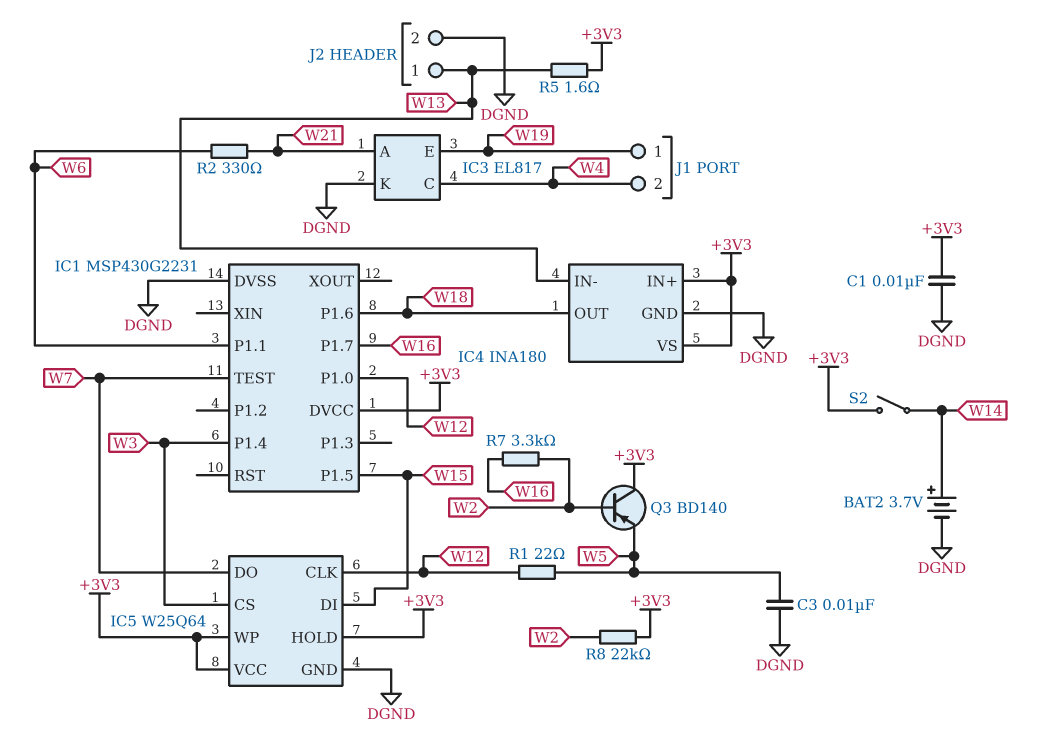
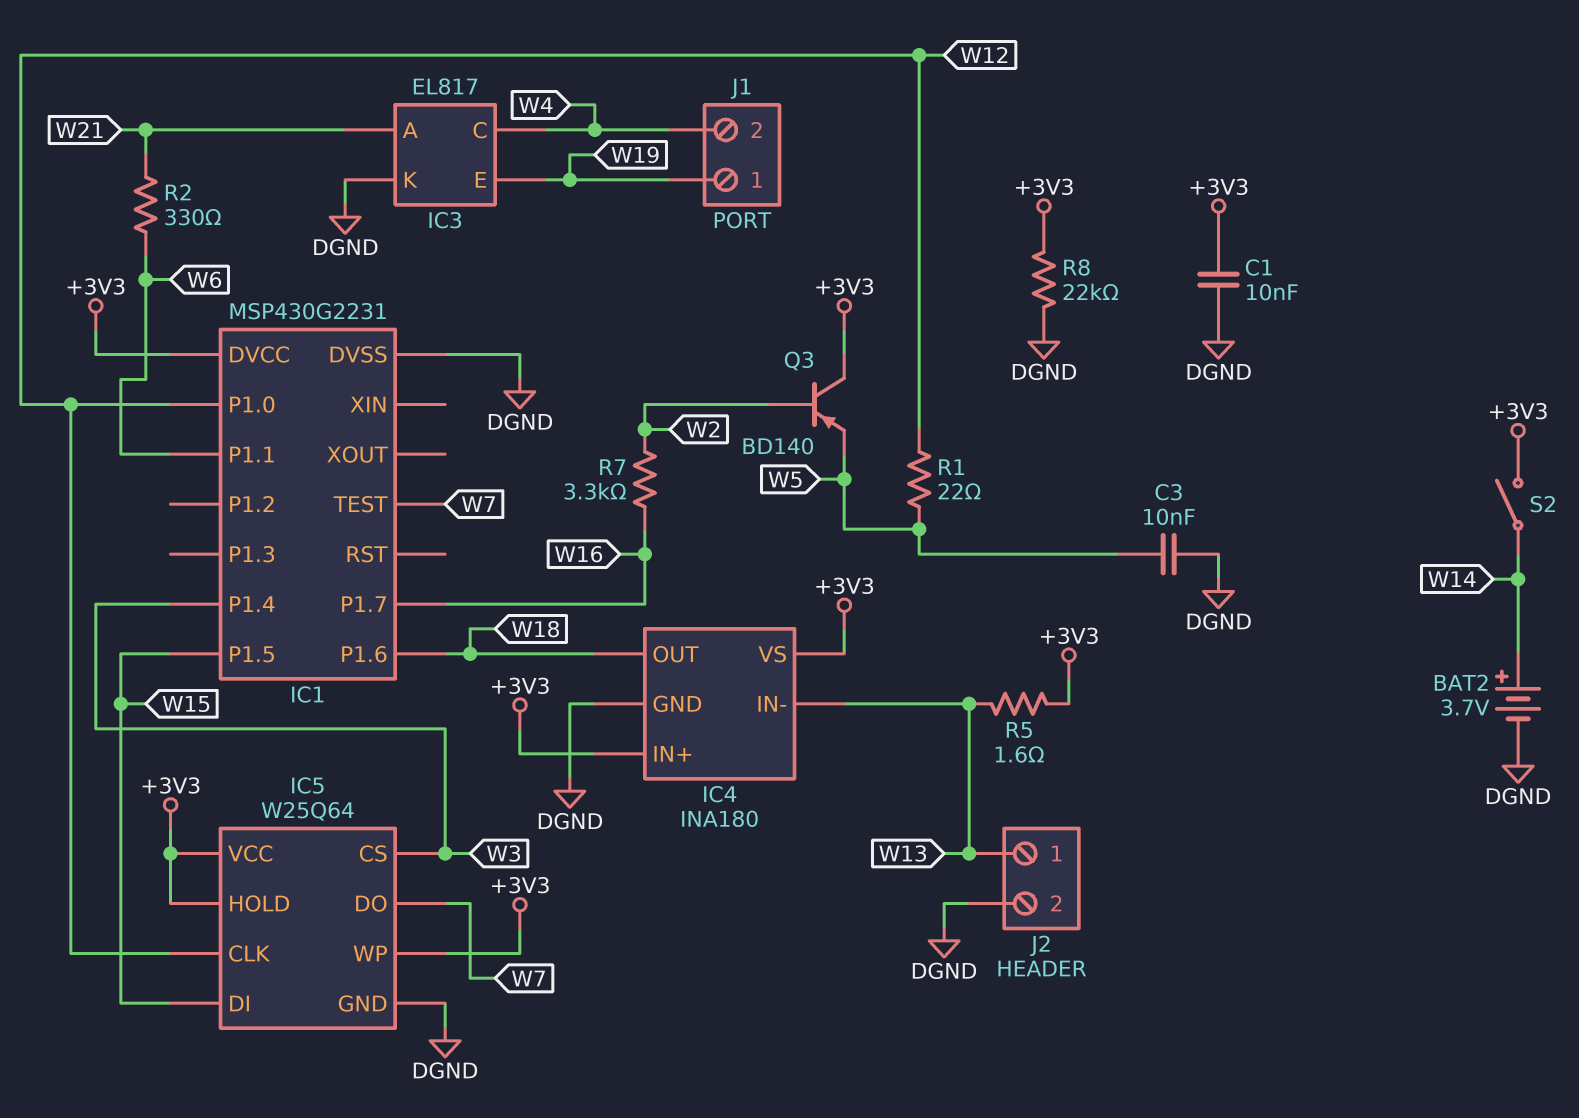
R8: 22k (+3V3, W2) -> 22k (+3V3, DGND)

